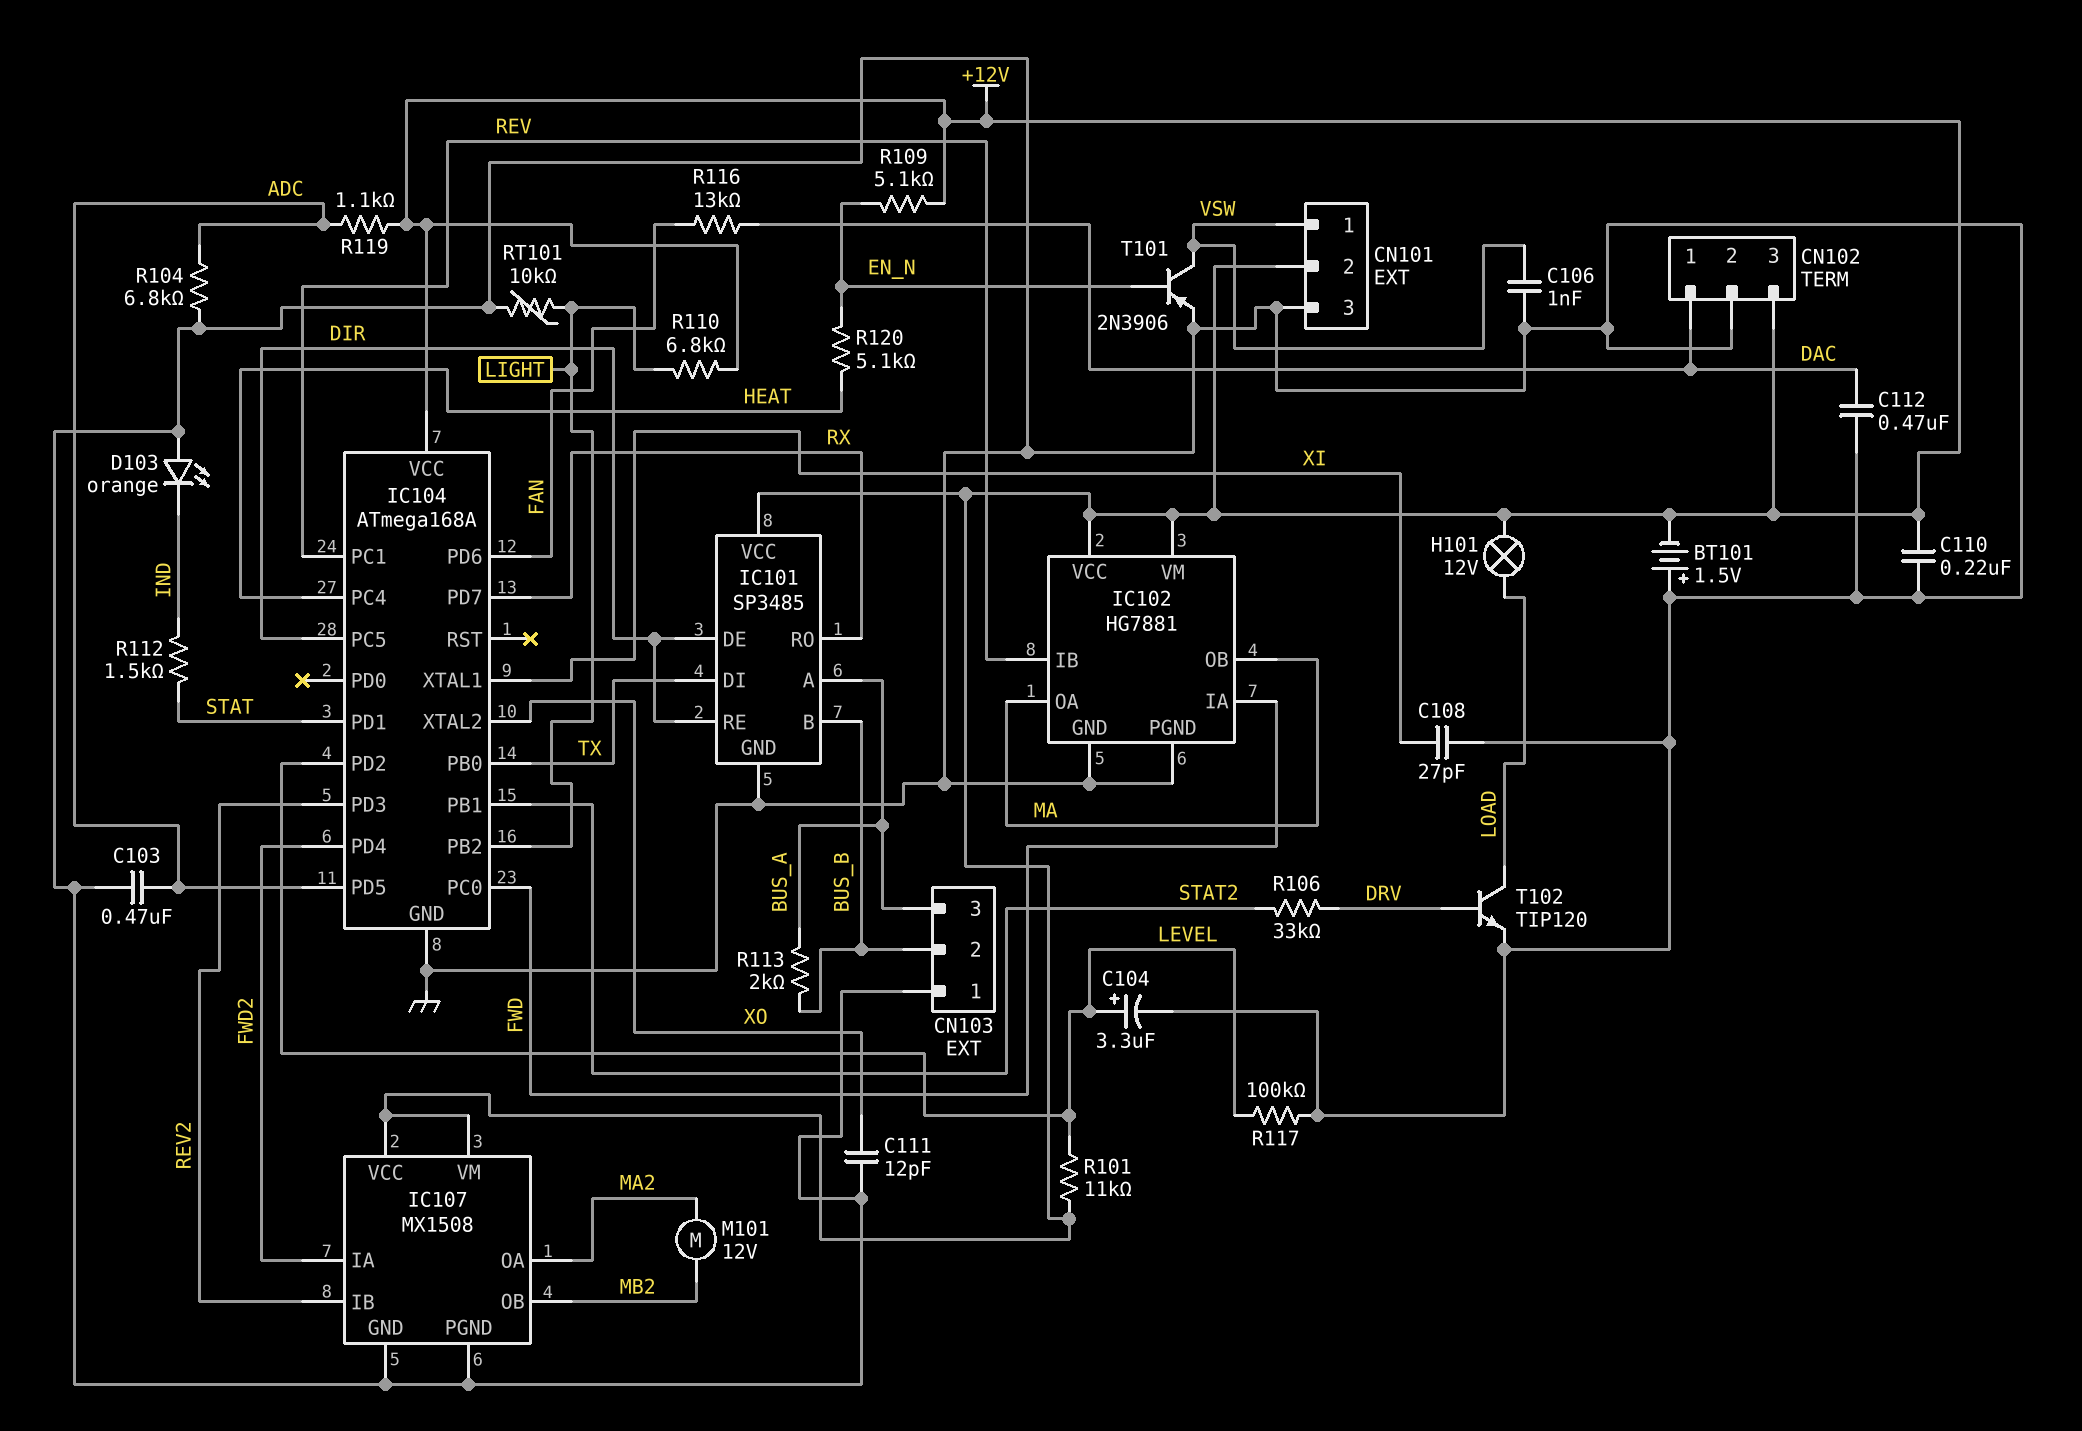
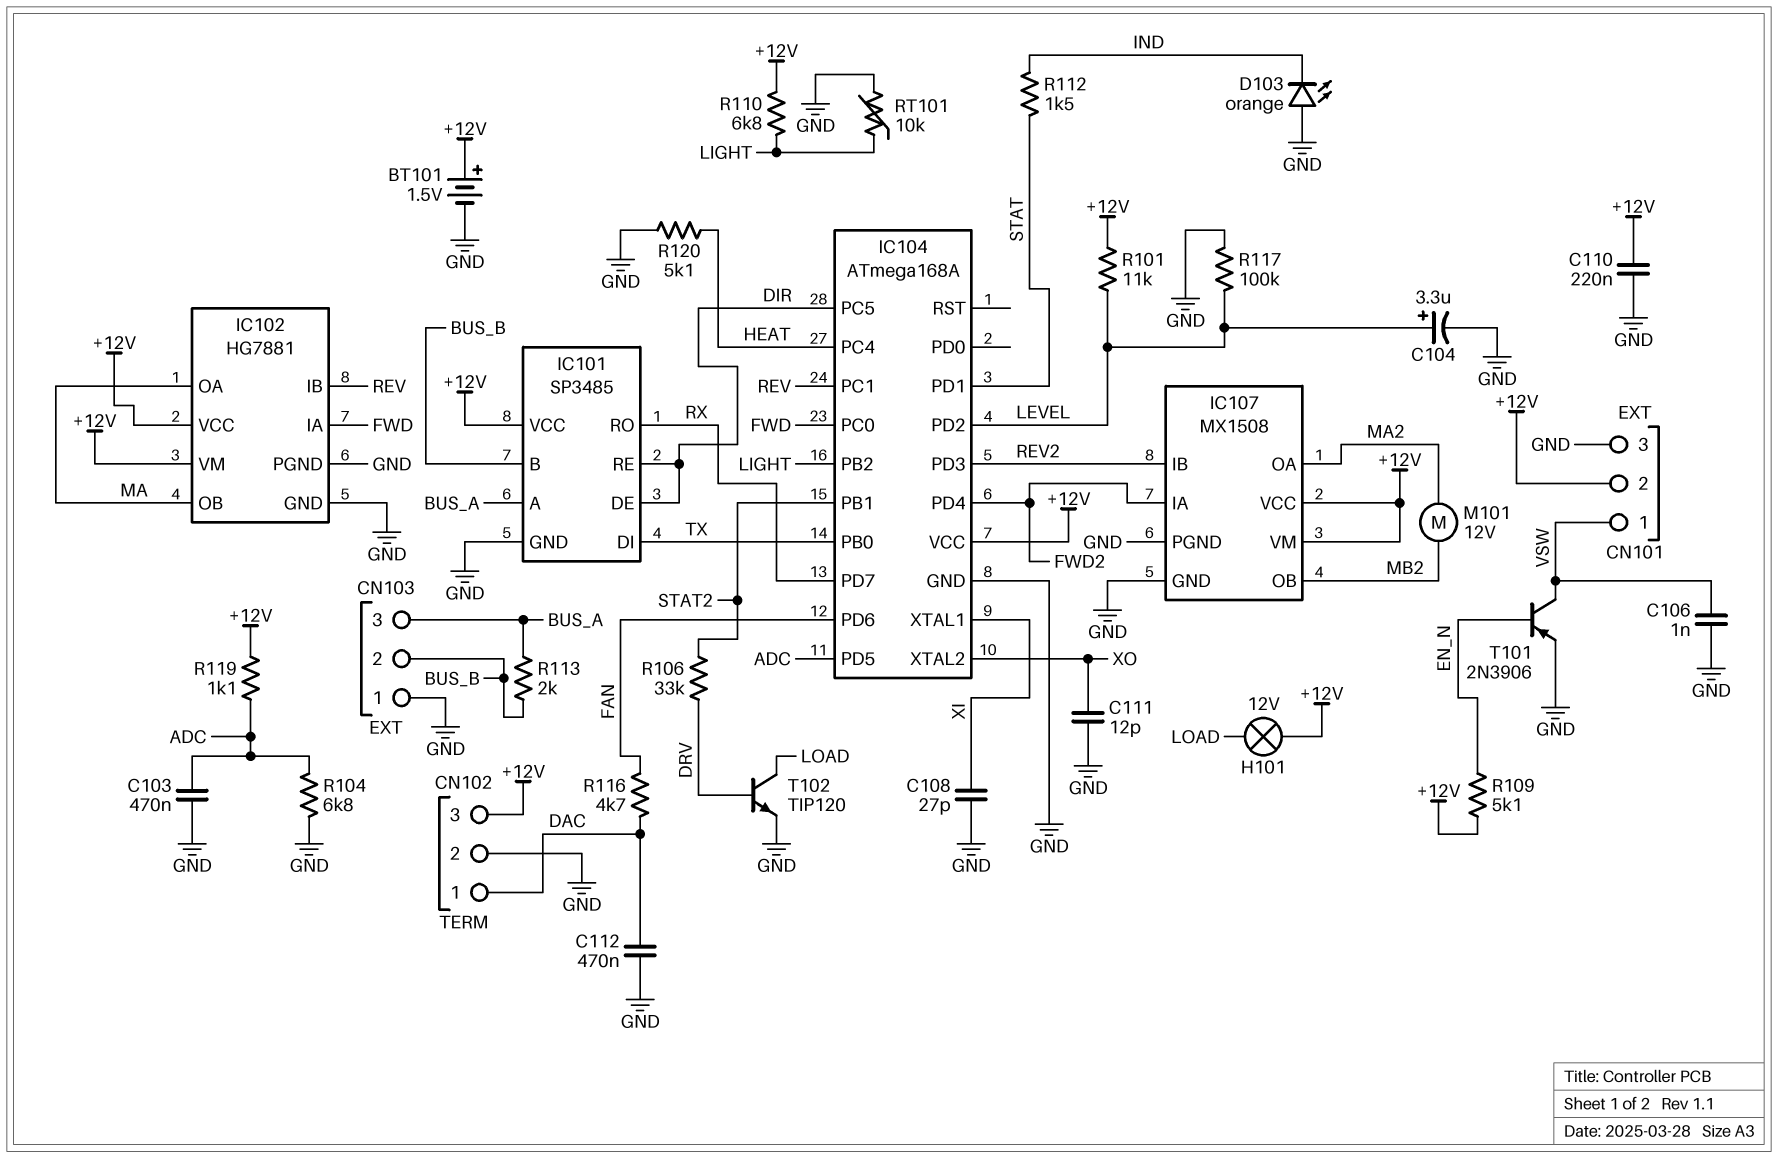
BT101: 1.5V (plus GND, minus +12V) -> 1.5V (plus +12V, minus GND)
R116: 13k (DAC, FAN) -> 4.7k (DAC, FAN)
R120: 5.1k (EN_N, HEAT) -> 5.1k (GND, HEAT)

